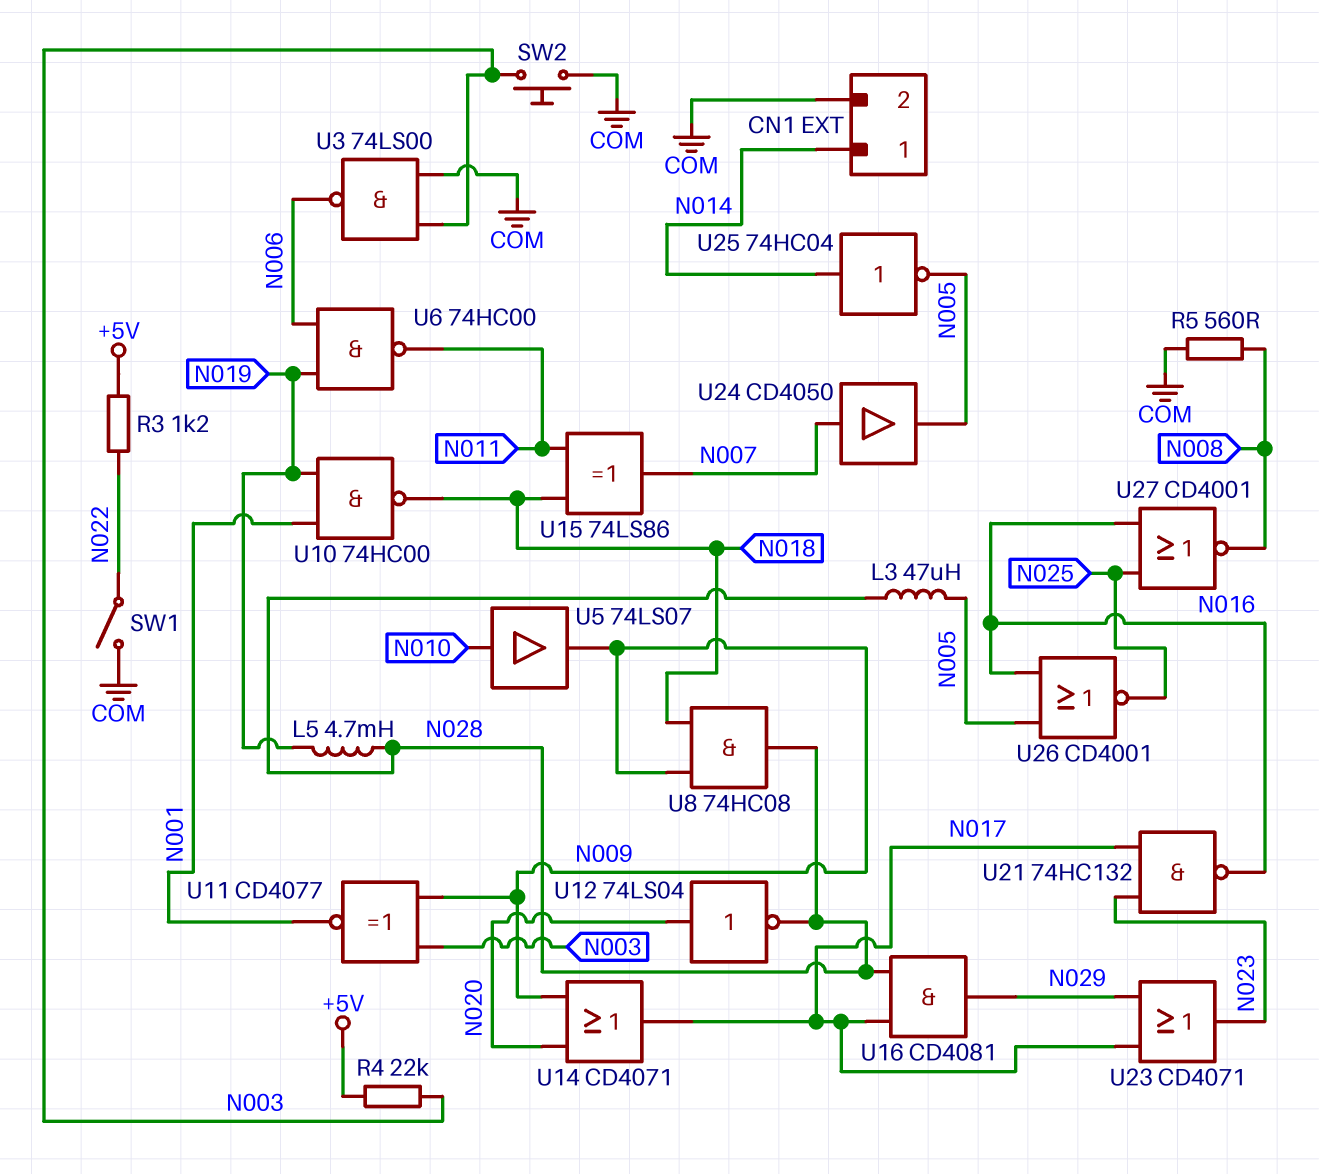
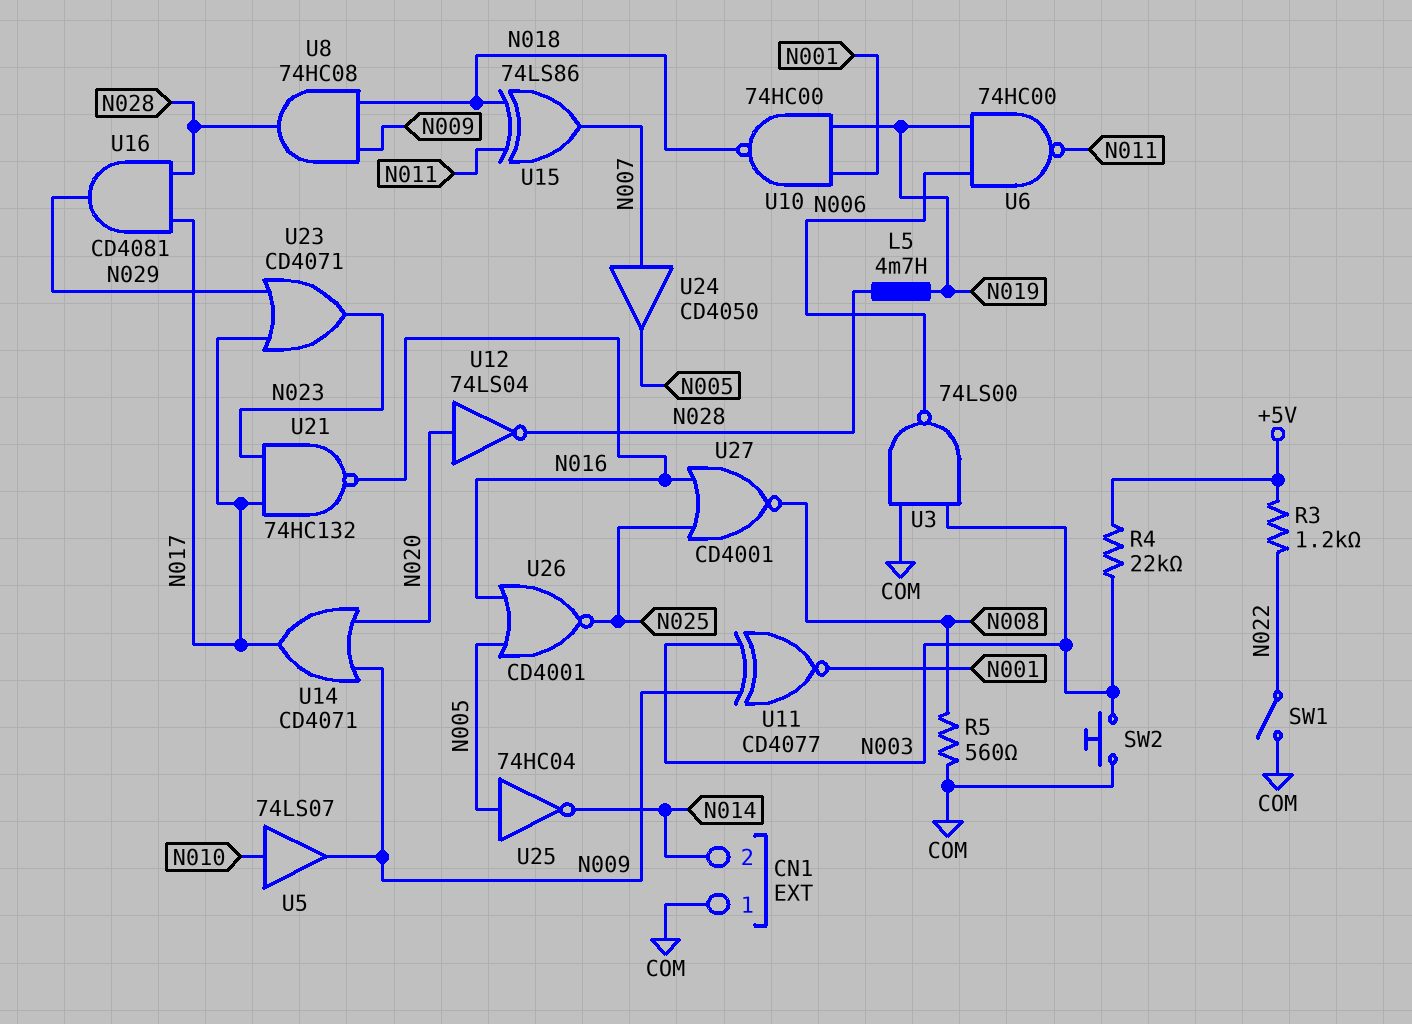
CN1 pin 1: N014 -> COM
CN1 pin 2: COM -> N014
L3: 47uH (N005, N028) -> none
U25: NOT 74HC04 (in N014, out N005) -> NOT 74HC04 (in N005, out N014)

